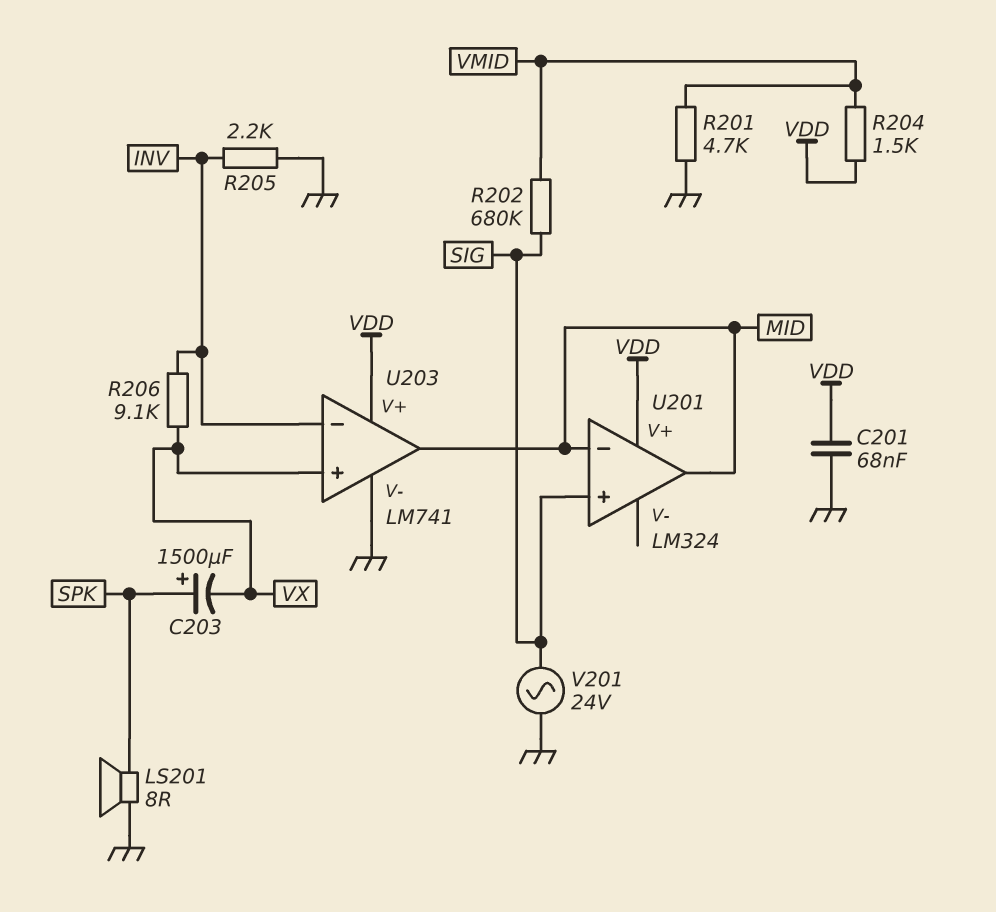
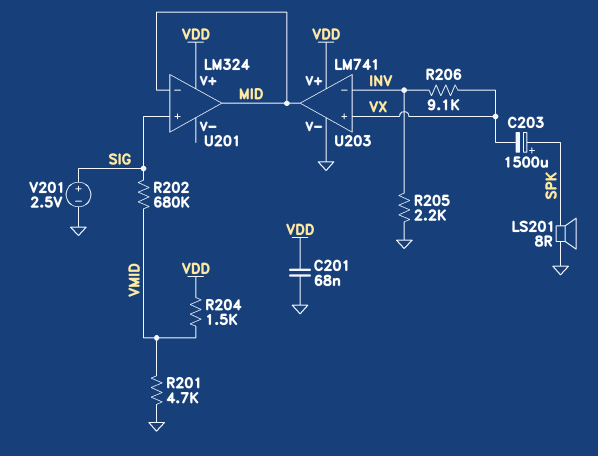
V201: AC 24V (GND, SIG) -> 2.5V (plus SIG, minus GND)

